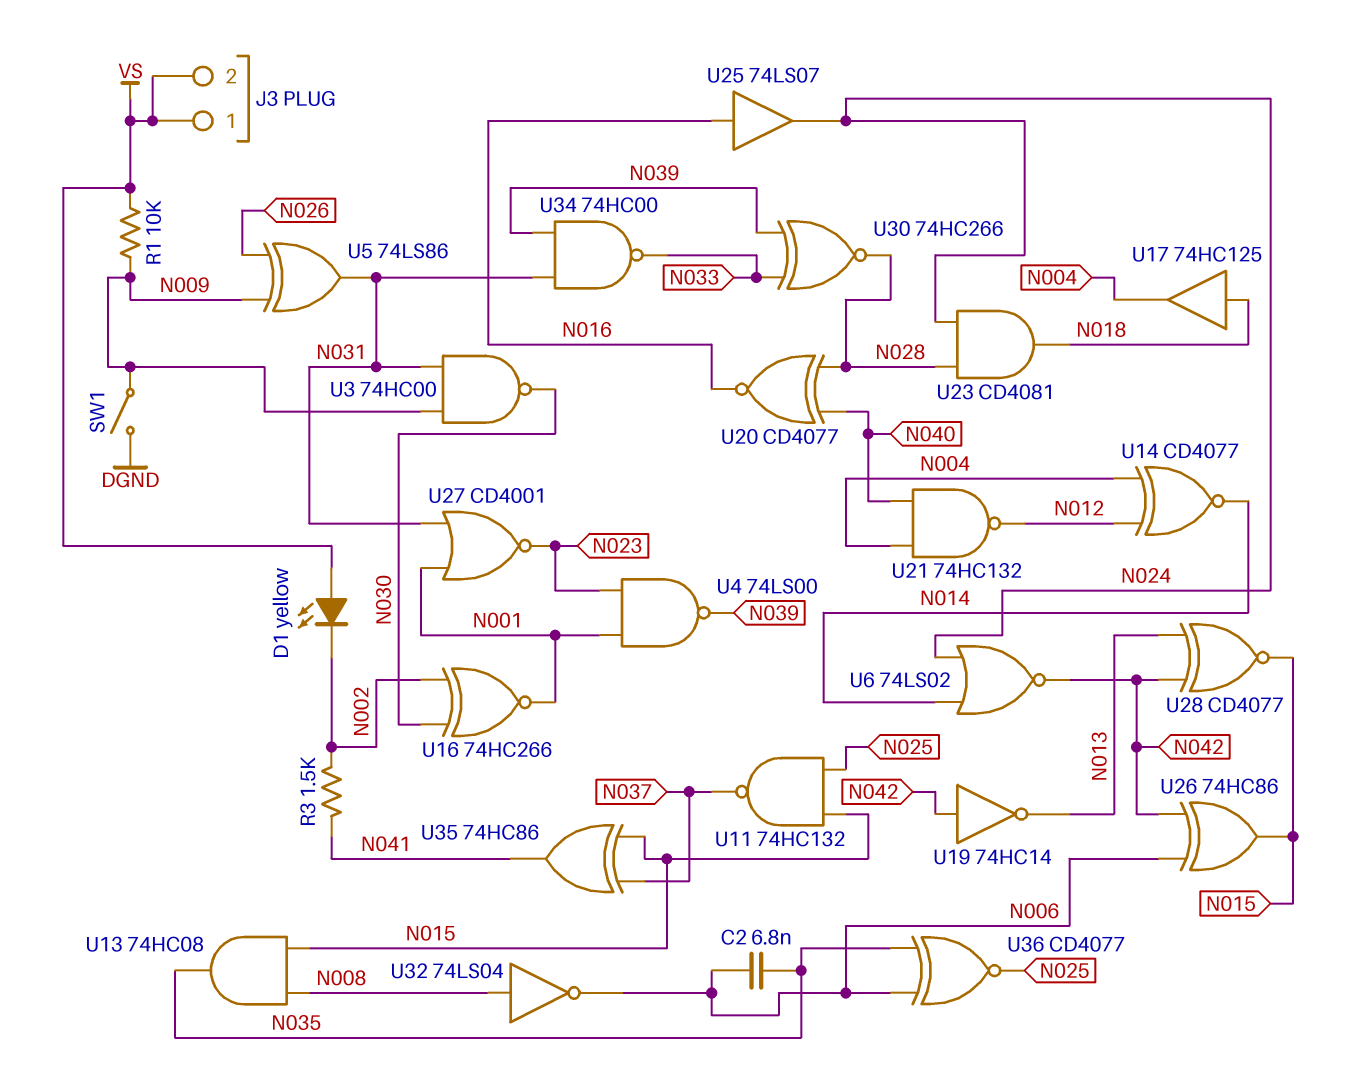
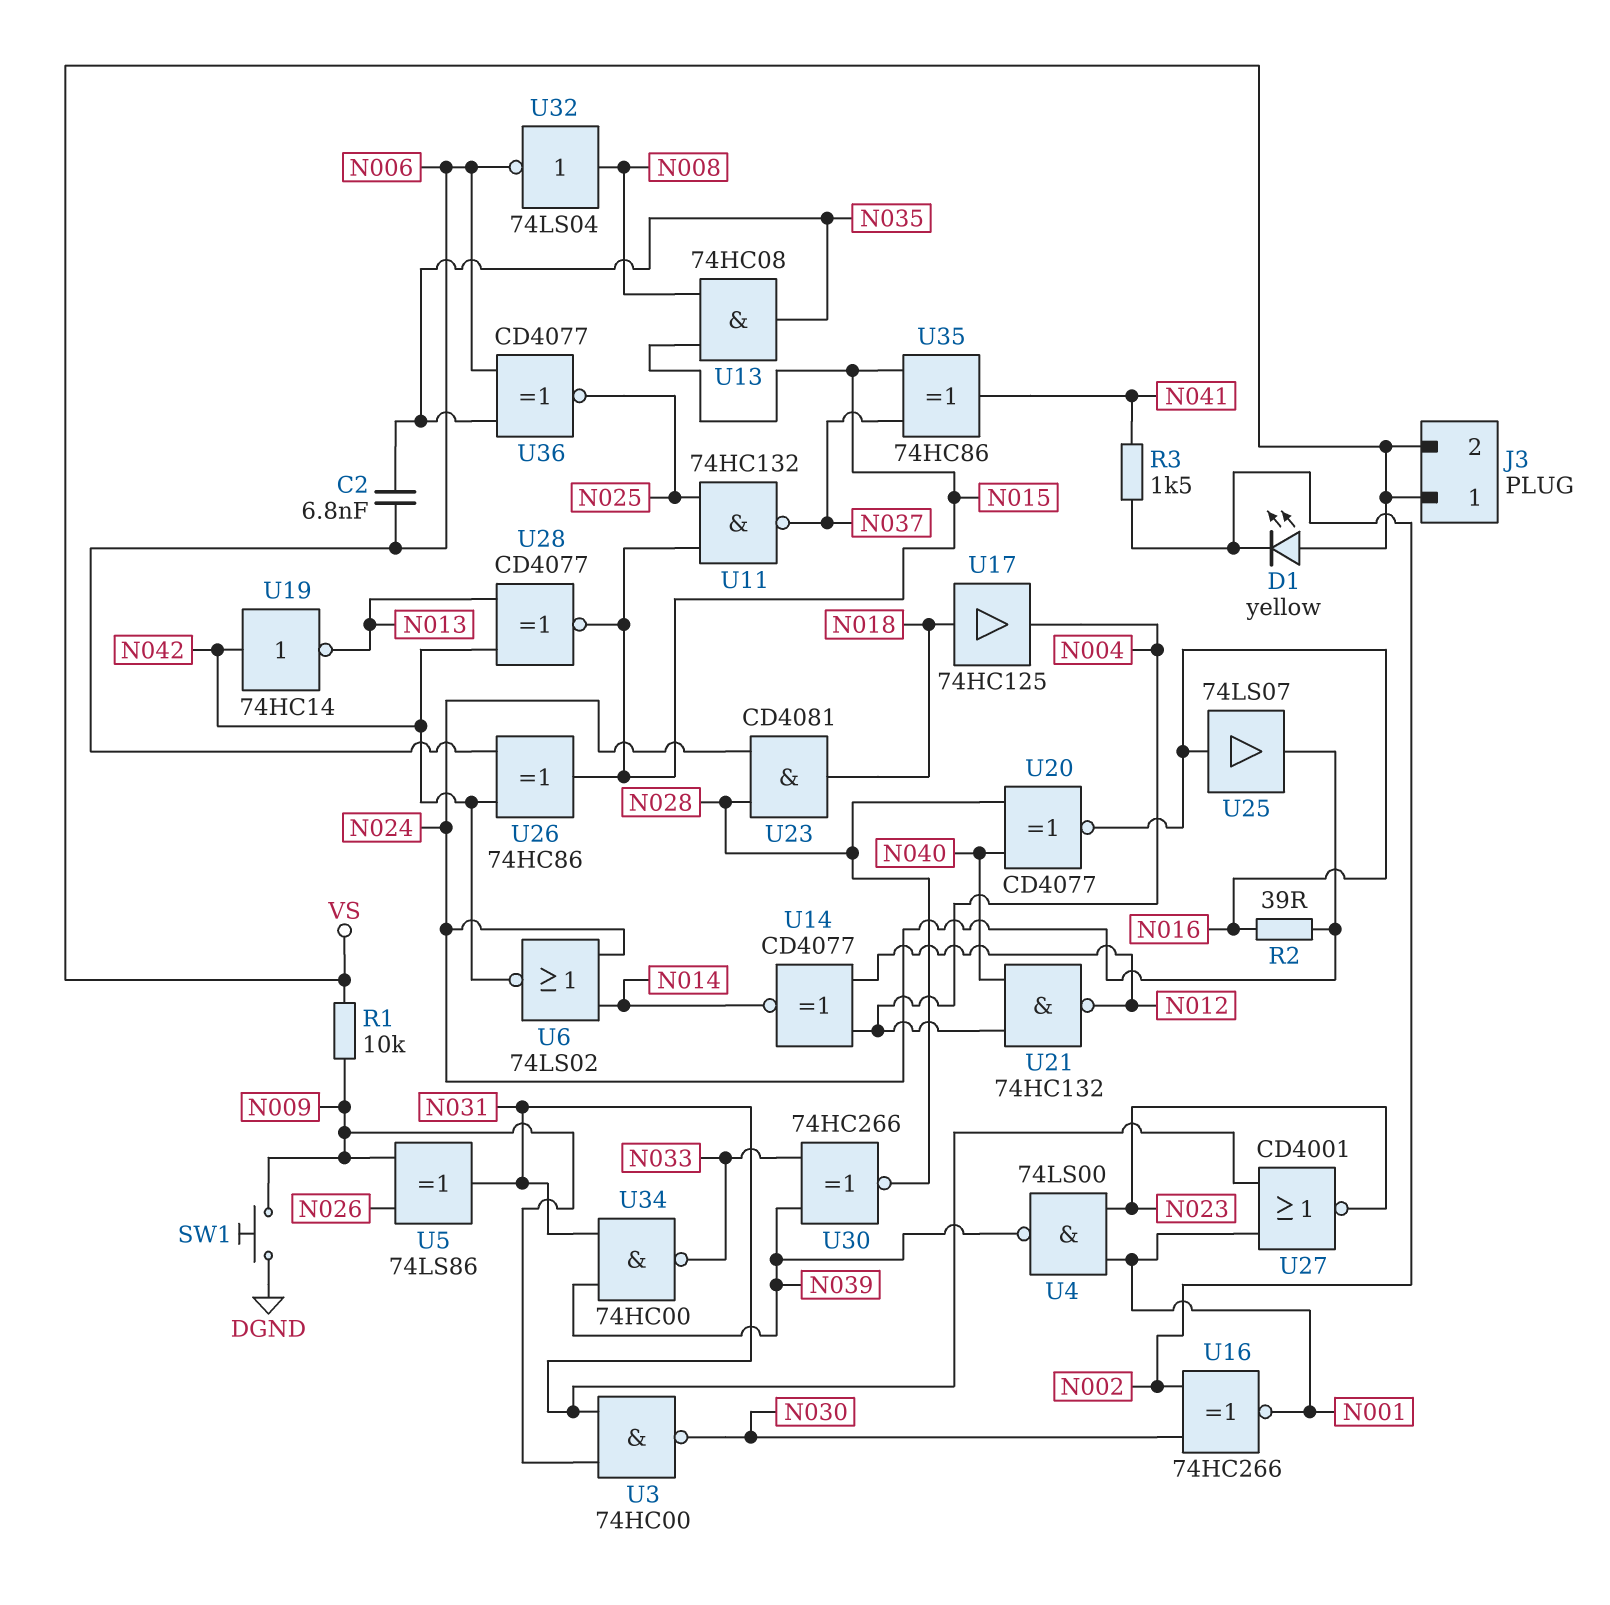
R2: none -> 39 (N016, N024)
SW1: switch (DGND, N009) -> button (DGND, N009)

